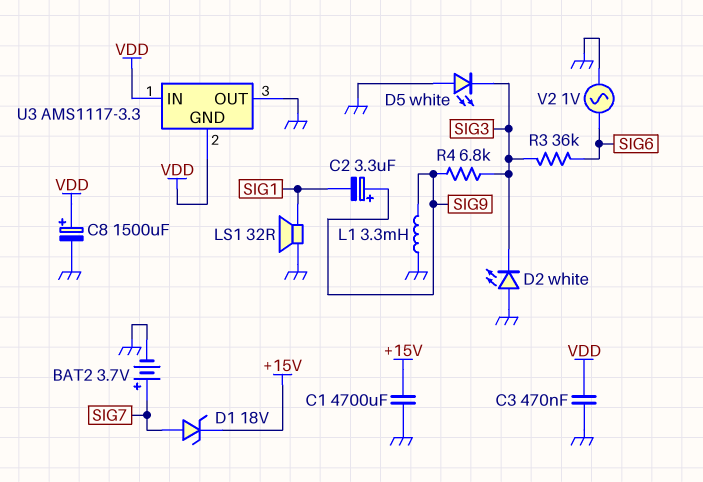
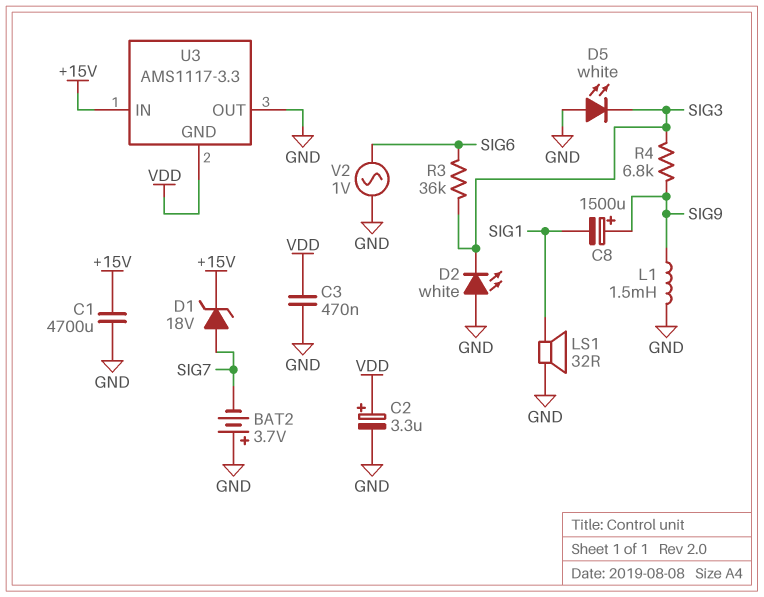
BAT2: 3.7V (plus SIG7, minus GND) -> 3.7V (plus GND, minus SIG7)
C2: 3.3uF (plus SIG9, minus SIG1) -> 3.3uF (plus VDD, minus GND)
C8: 1500uF (plus VDD, minus GND) -> 1500uF (plus SIG9, minus SIG1)
L1: 3.3mH (GND, SIG9) -> 1.5mH (GND, SIG9)
U3 pin IN: VDD -> +15V

